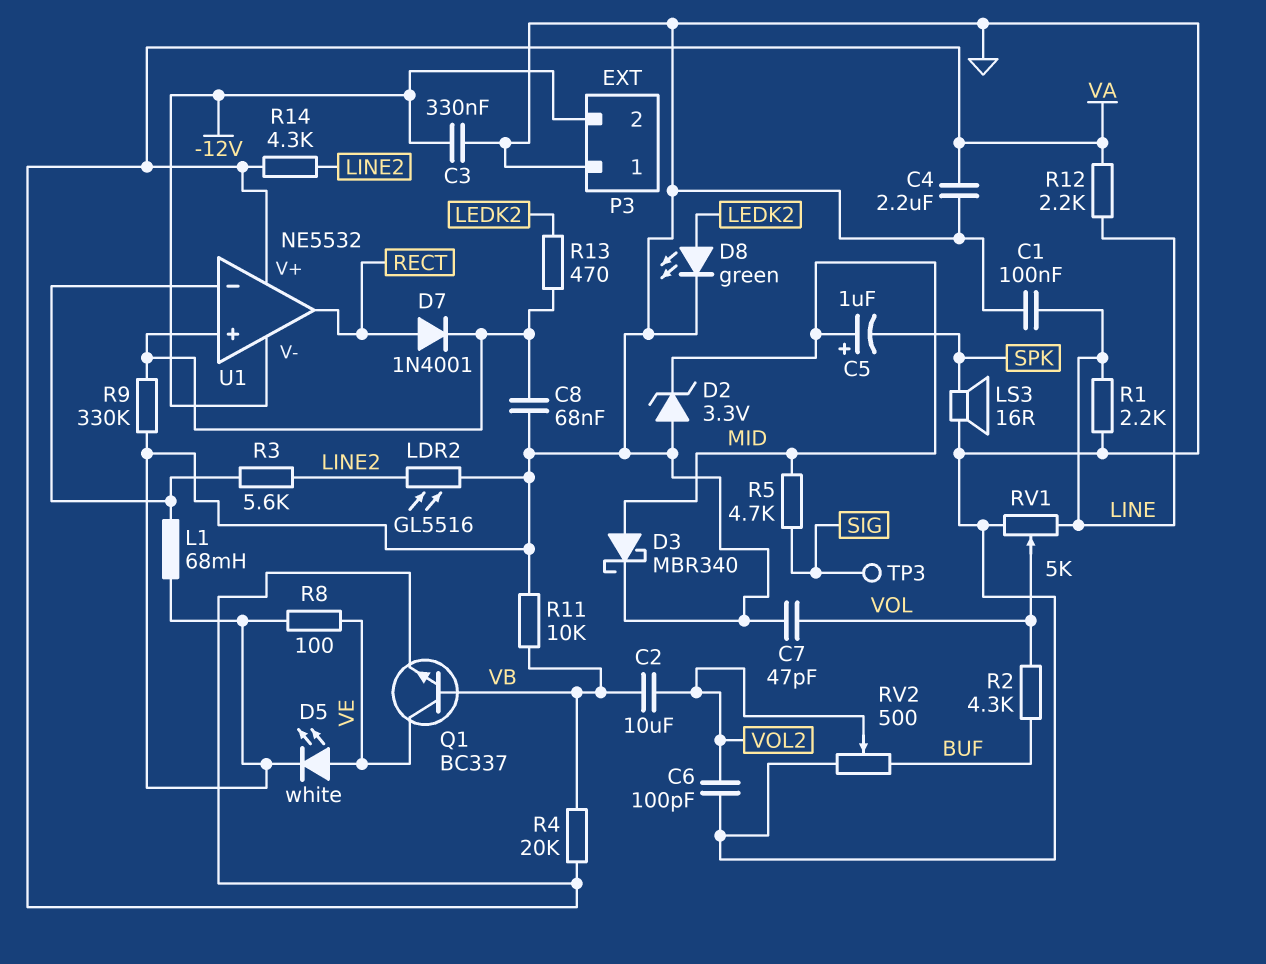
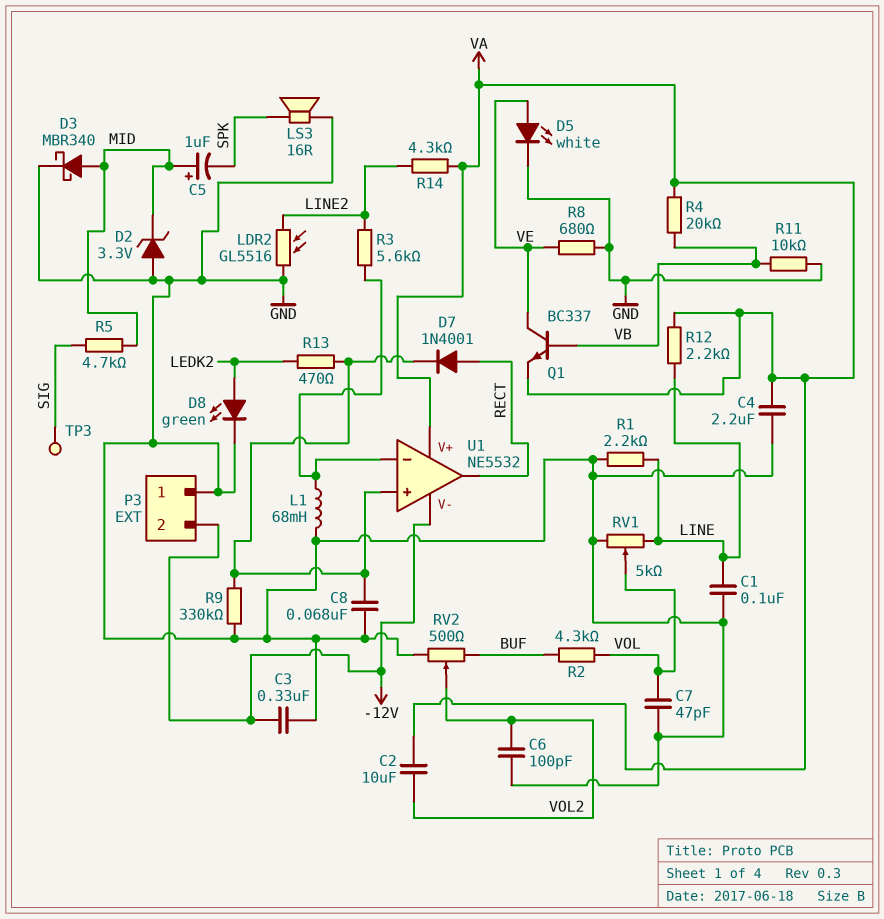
C2: 10uF (VB, VOL2) -> 10uF (VA, VOL2)
R8: 100 (GND, VE) -> 680 (GND, VE)

